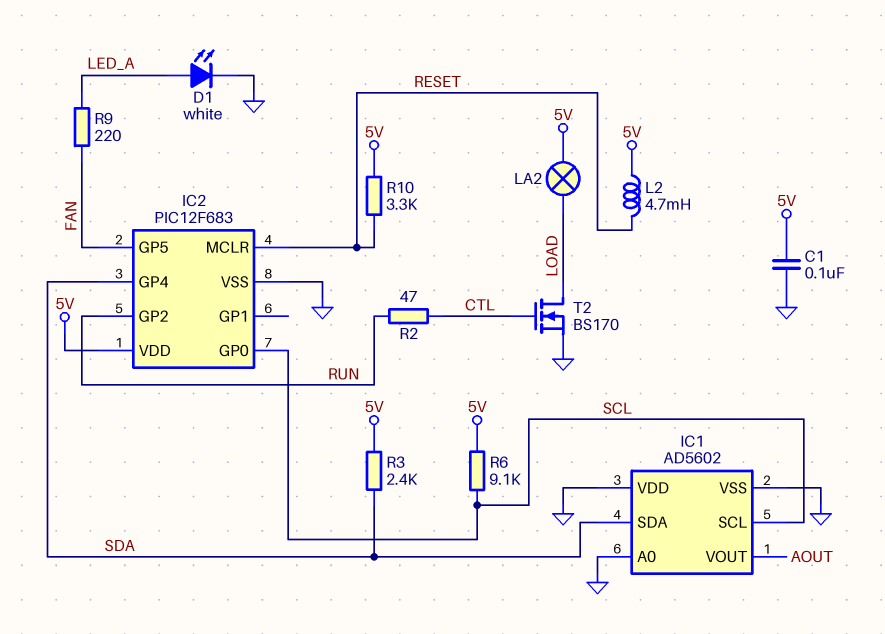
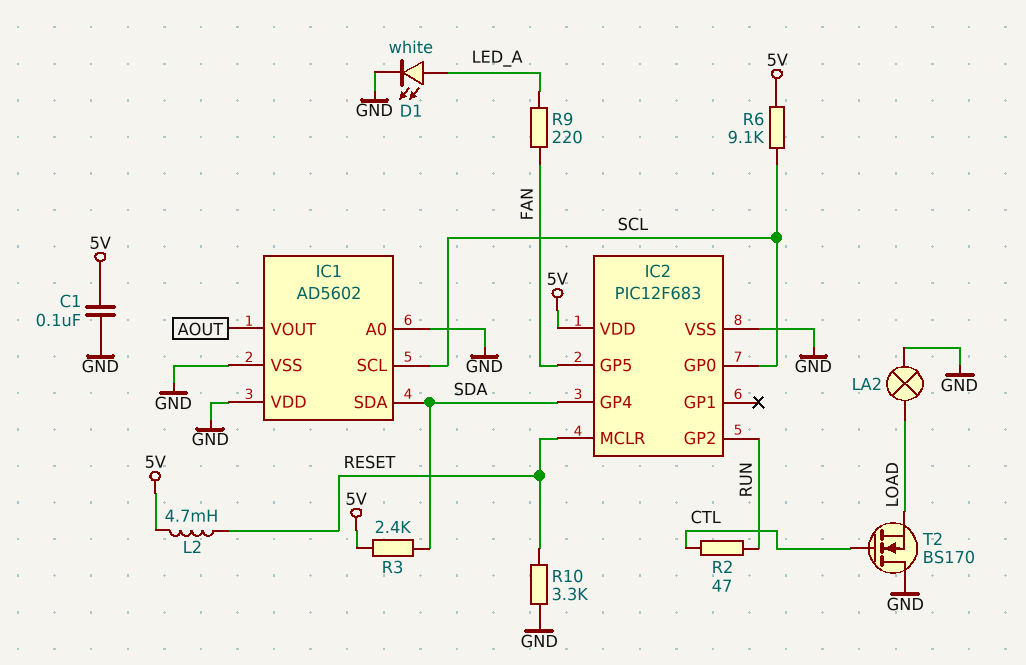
LA2: lamp (5V, LOAD) -> lamp (GND, LOAD)
R10: 3.3k (5V, RESET) -> 3.3k (GND, RESET)
T2: NMOS BS170 (G CTL, D LOAD, S GND) -> NMOS BS170 (G CTL, D GND, S LOAD)

